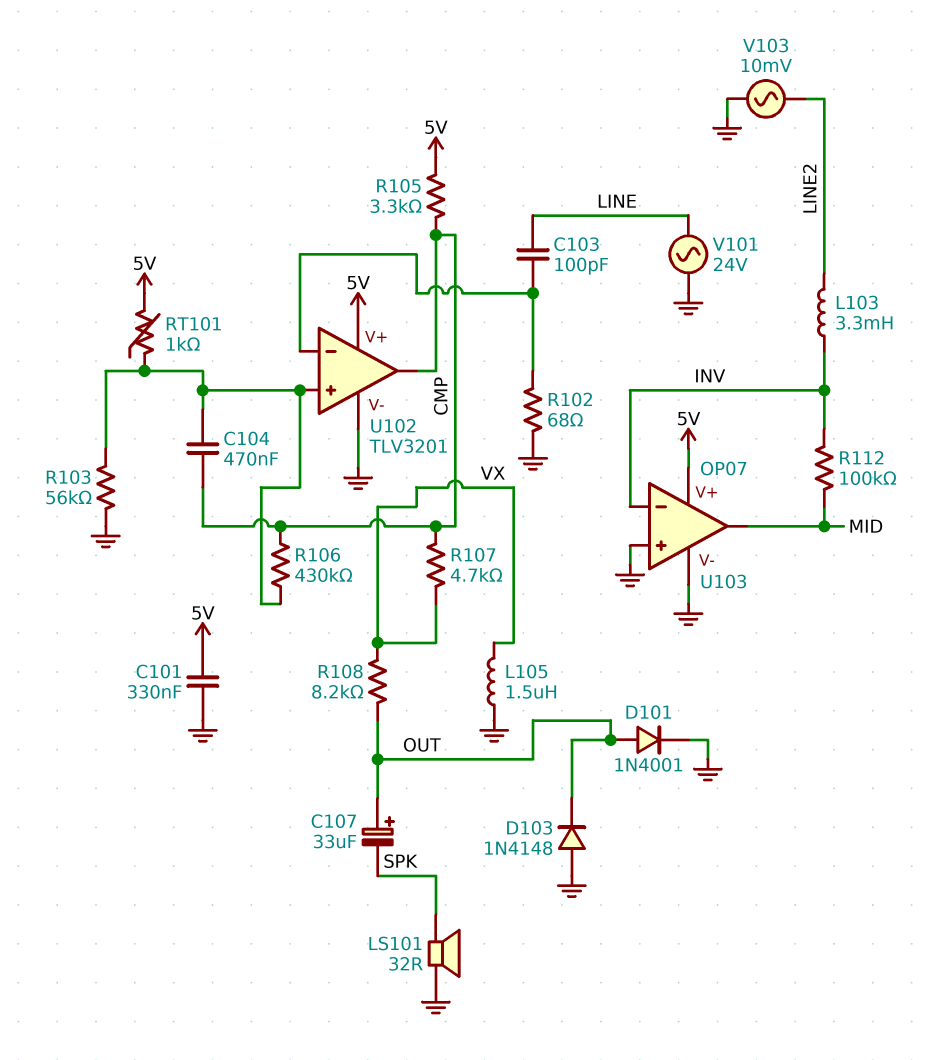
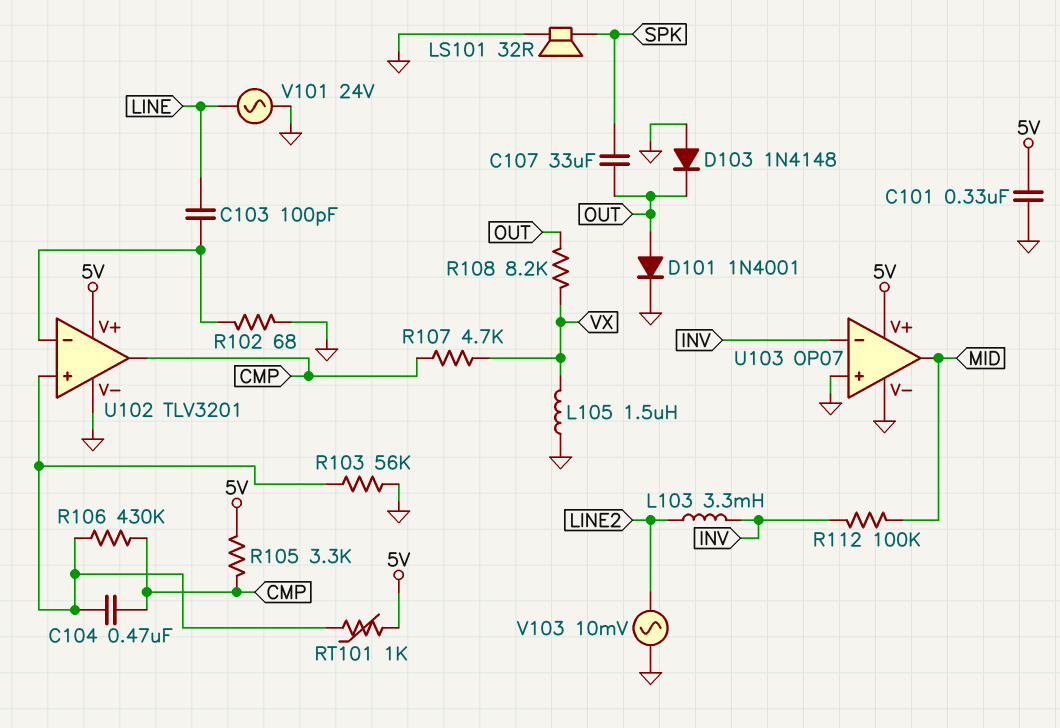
C107: 33uF (plus OUT, minus SPK) -> 33uF (OUT, SPK)

